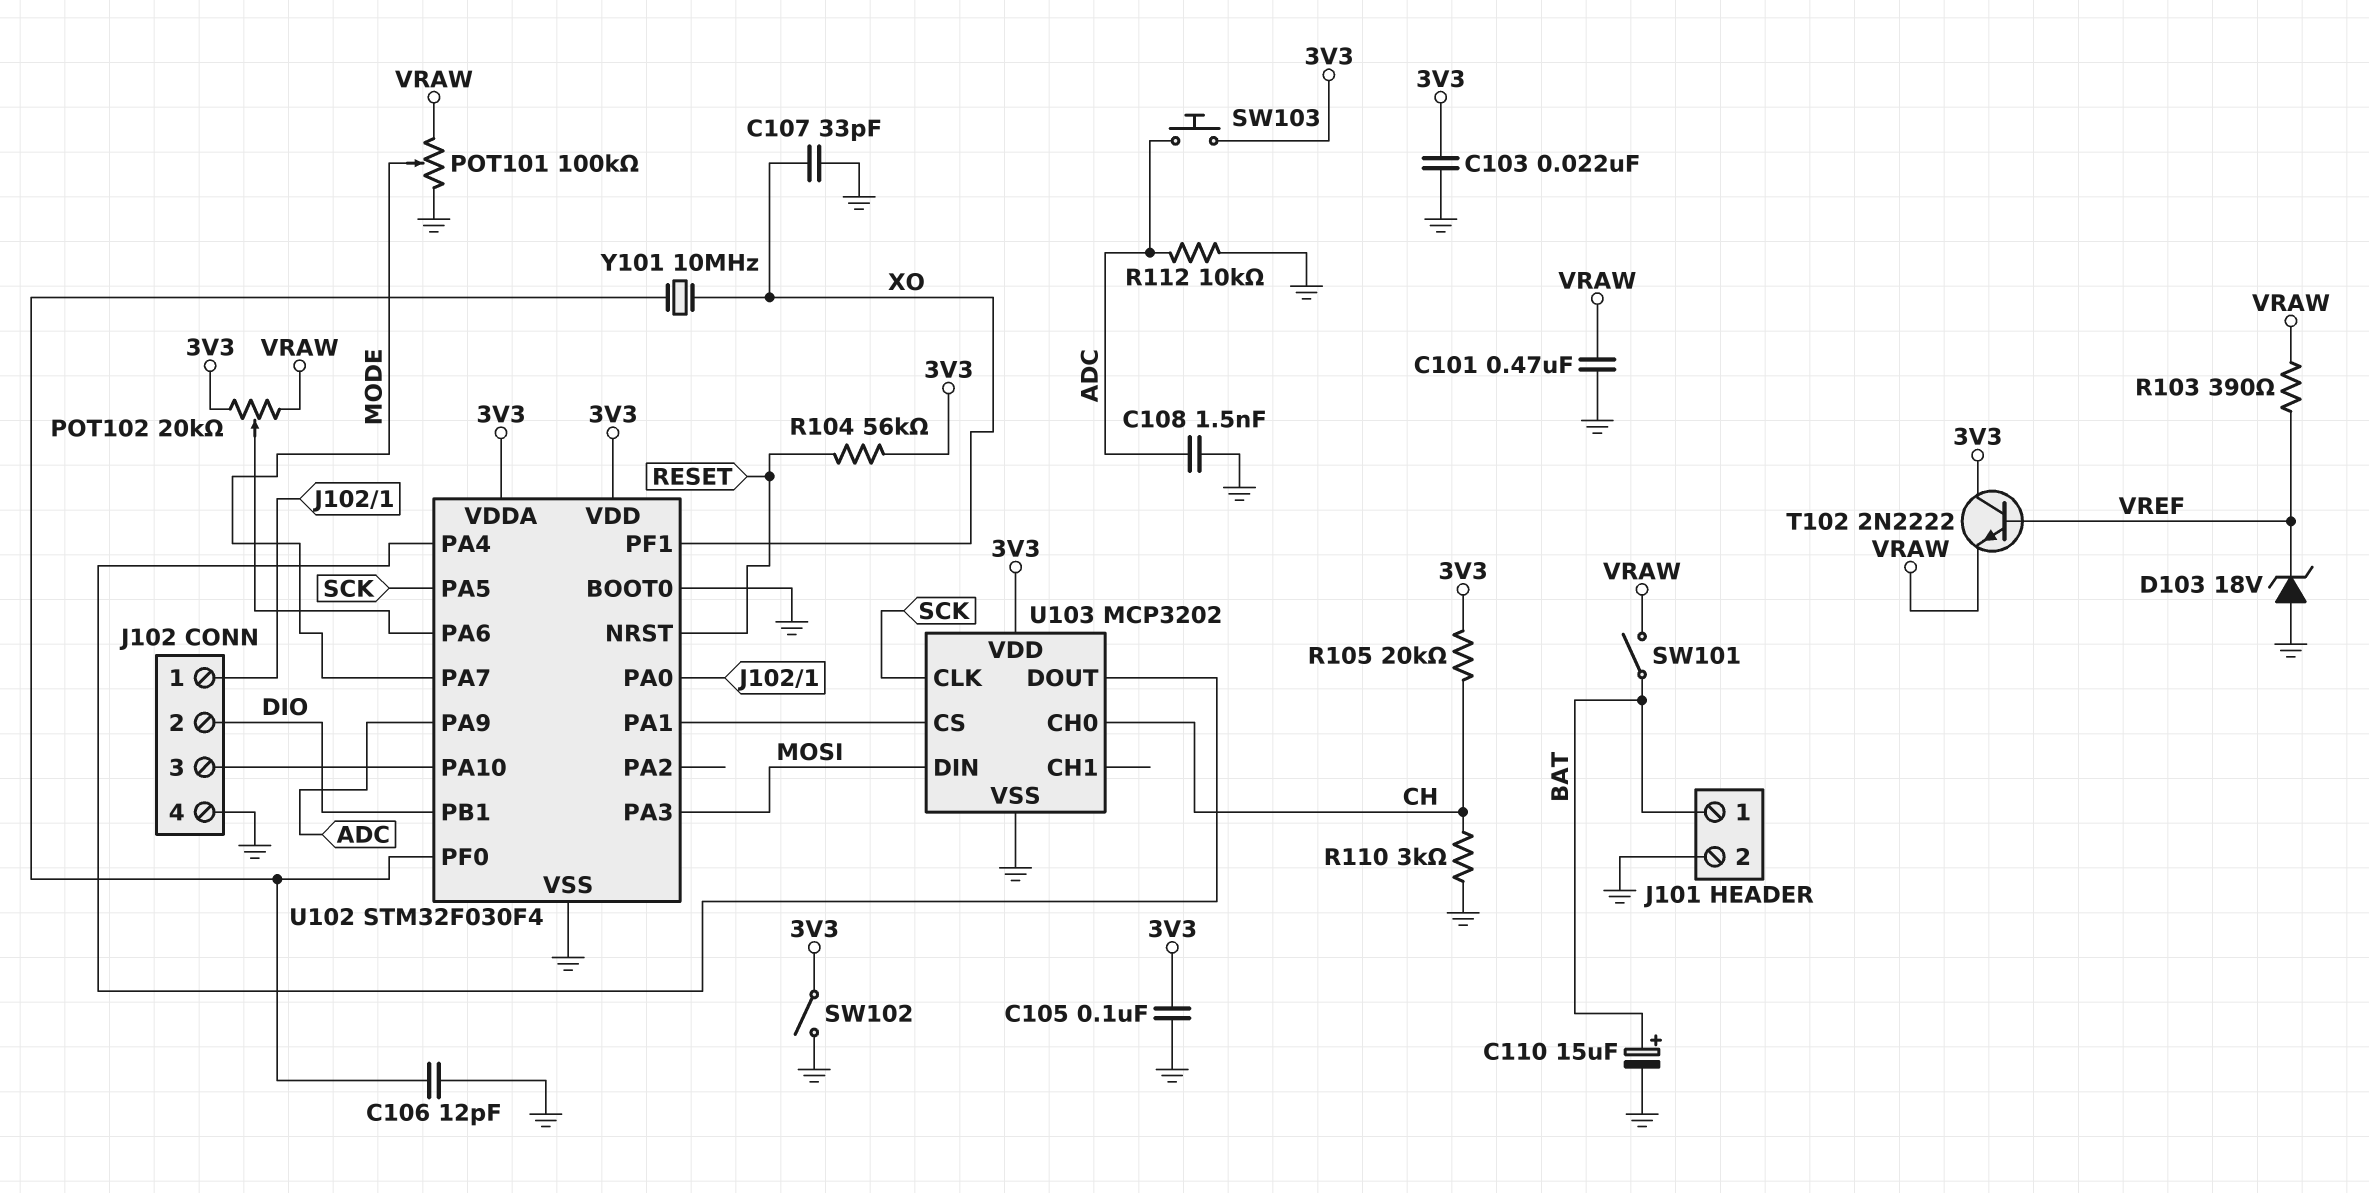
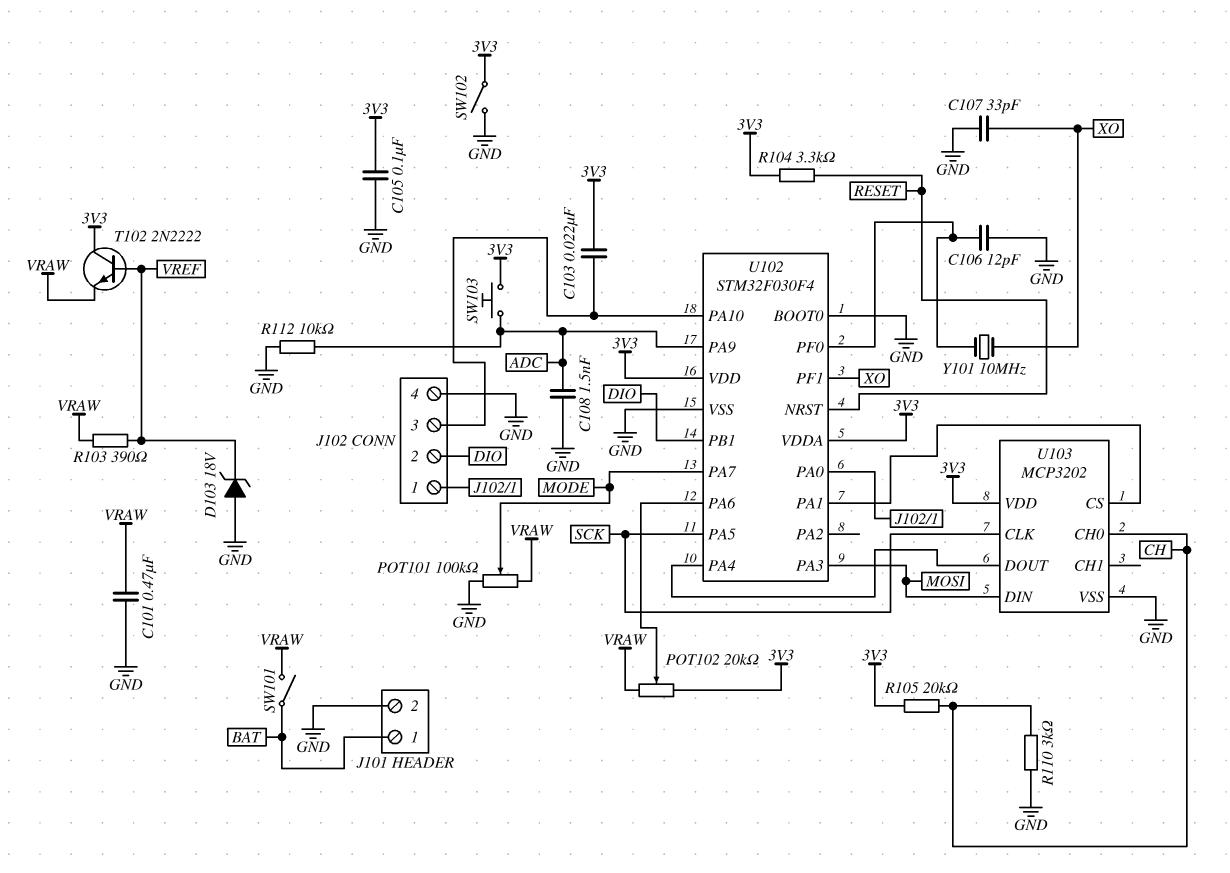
C103: 22nF (3V3, GND) -> 22nF (3V3, J102/3)
C110: 15uF (plus BAT, minus GND) -> none
R104: 56k (3V3, RESET) -> 3.3k (3V3, RESET)

